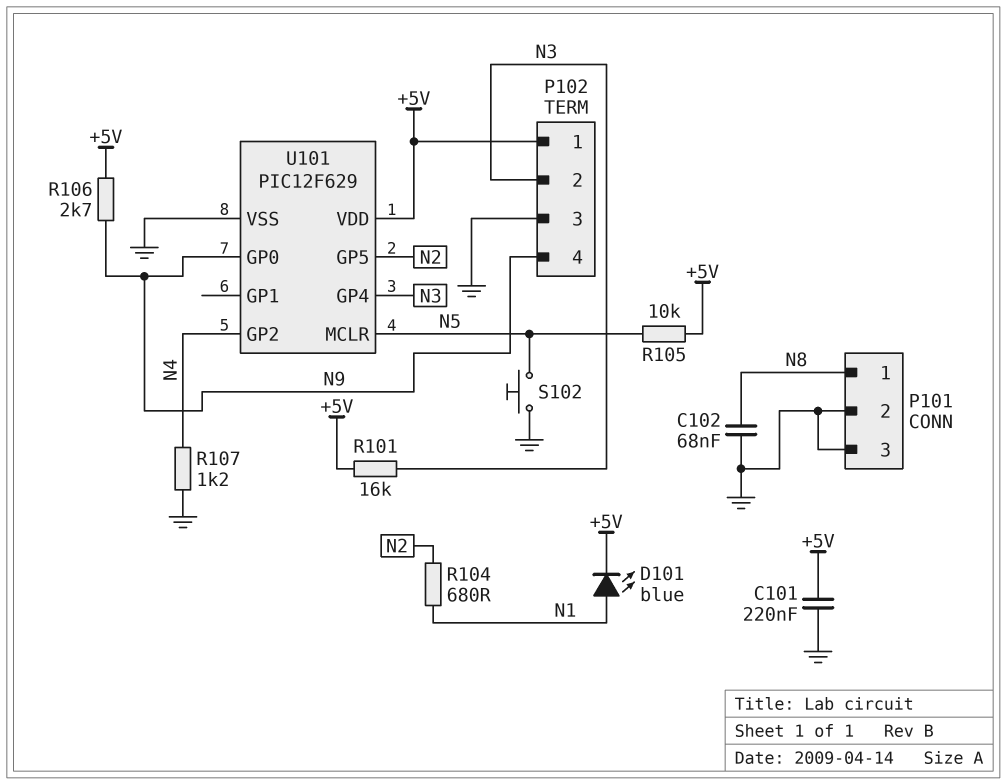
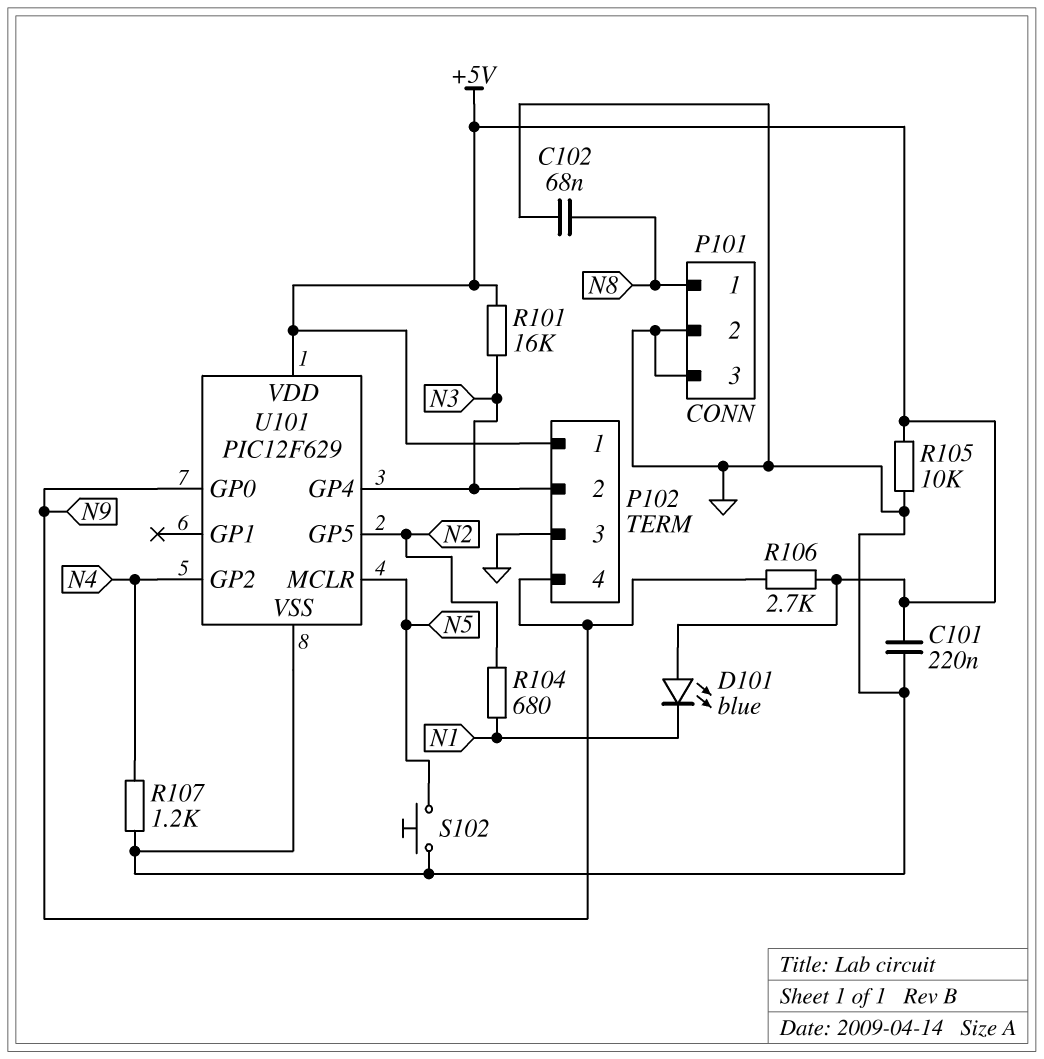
D101: LED blue (A N1, K +5V) -> LED blue (A +5V, K N1)
R105: 10k (+5V, N5) -> 10k (+5V, GND)

